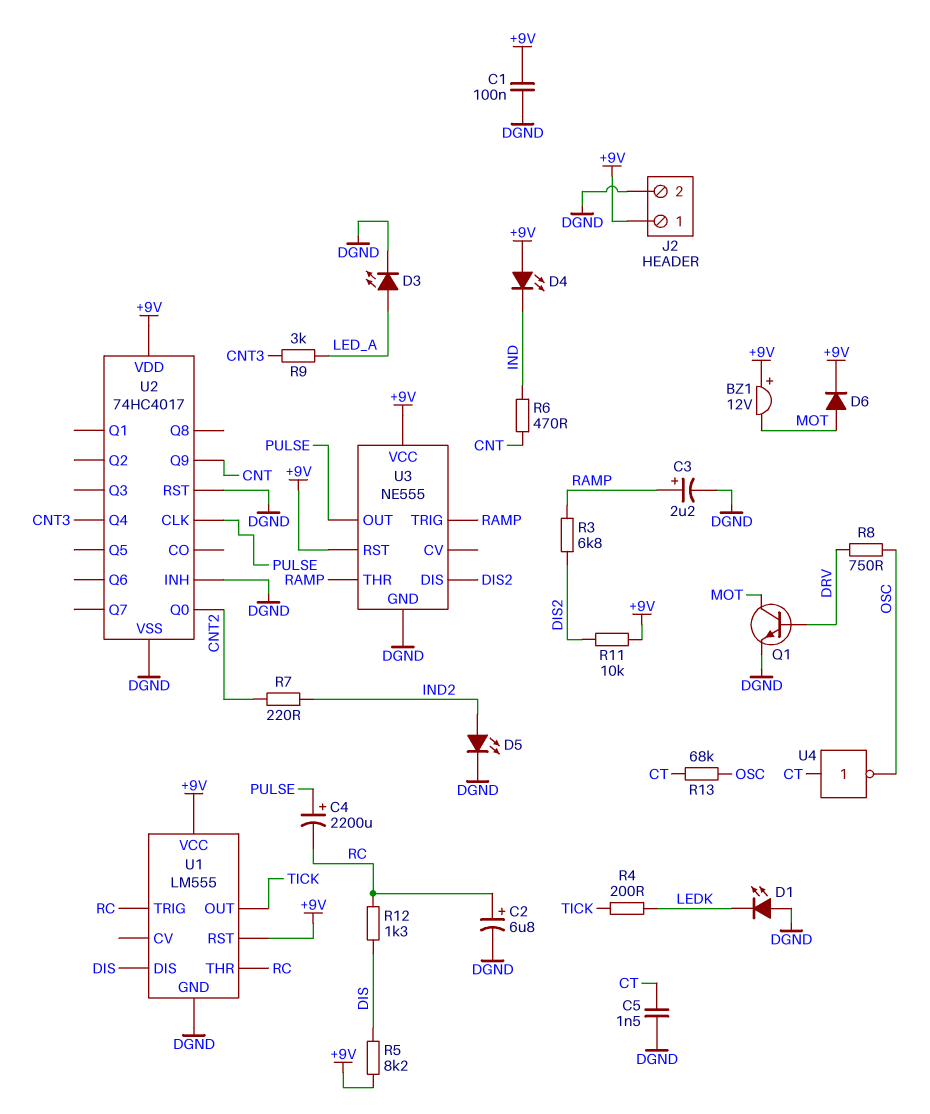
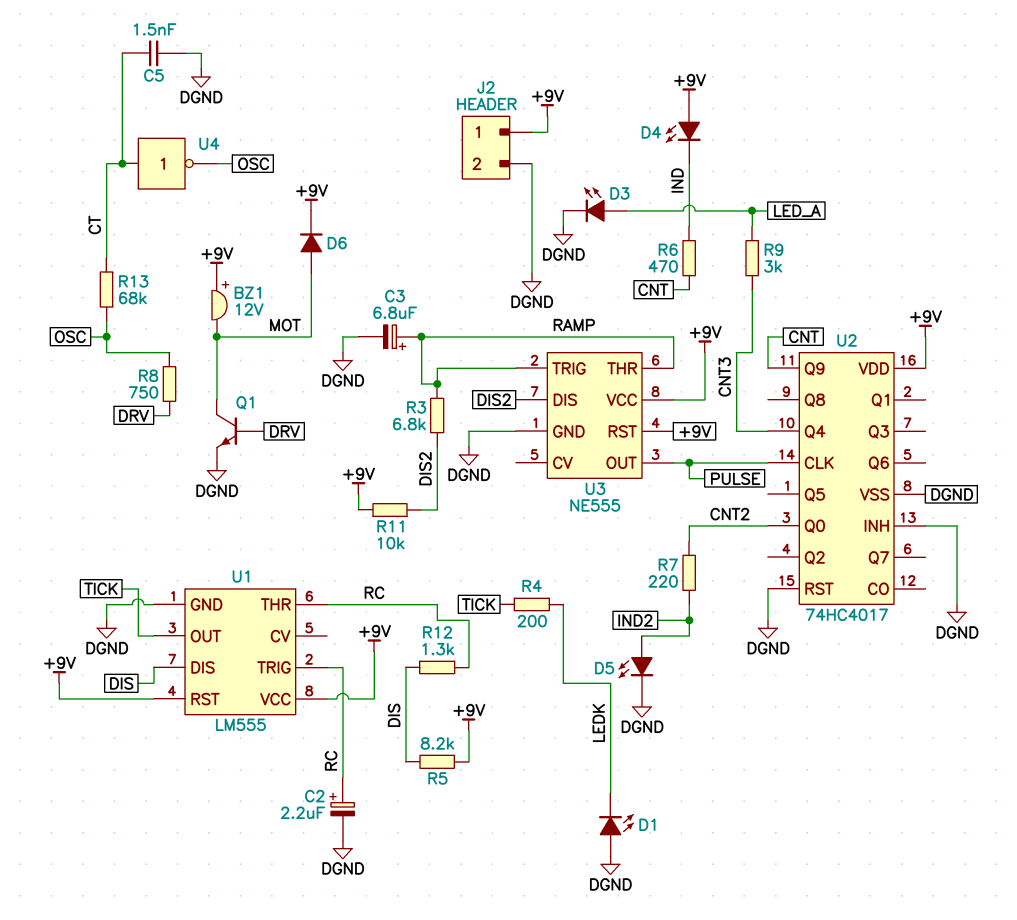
C1: 100nF (+9V, DGND) -> none
C2: 6.8uF (plus RC, minus DGND) -> 2.2uF (plus RC, minus DGND)
C3: 2.2uF (plus RAMP, minus DGND) -> 6.8uF (plus RAMP, minus DGND)
C4: 2200uF (plus PULSE, minus RC) -> none

